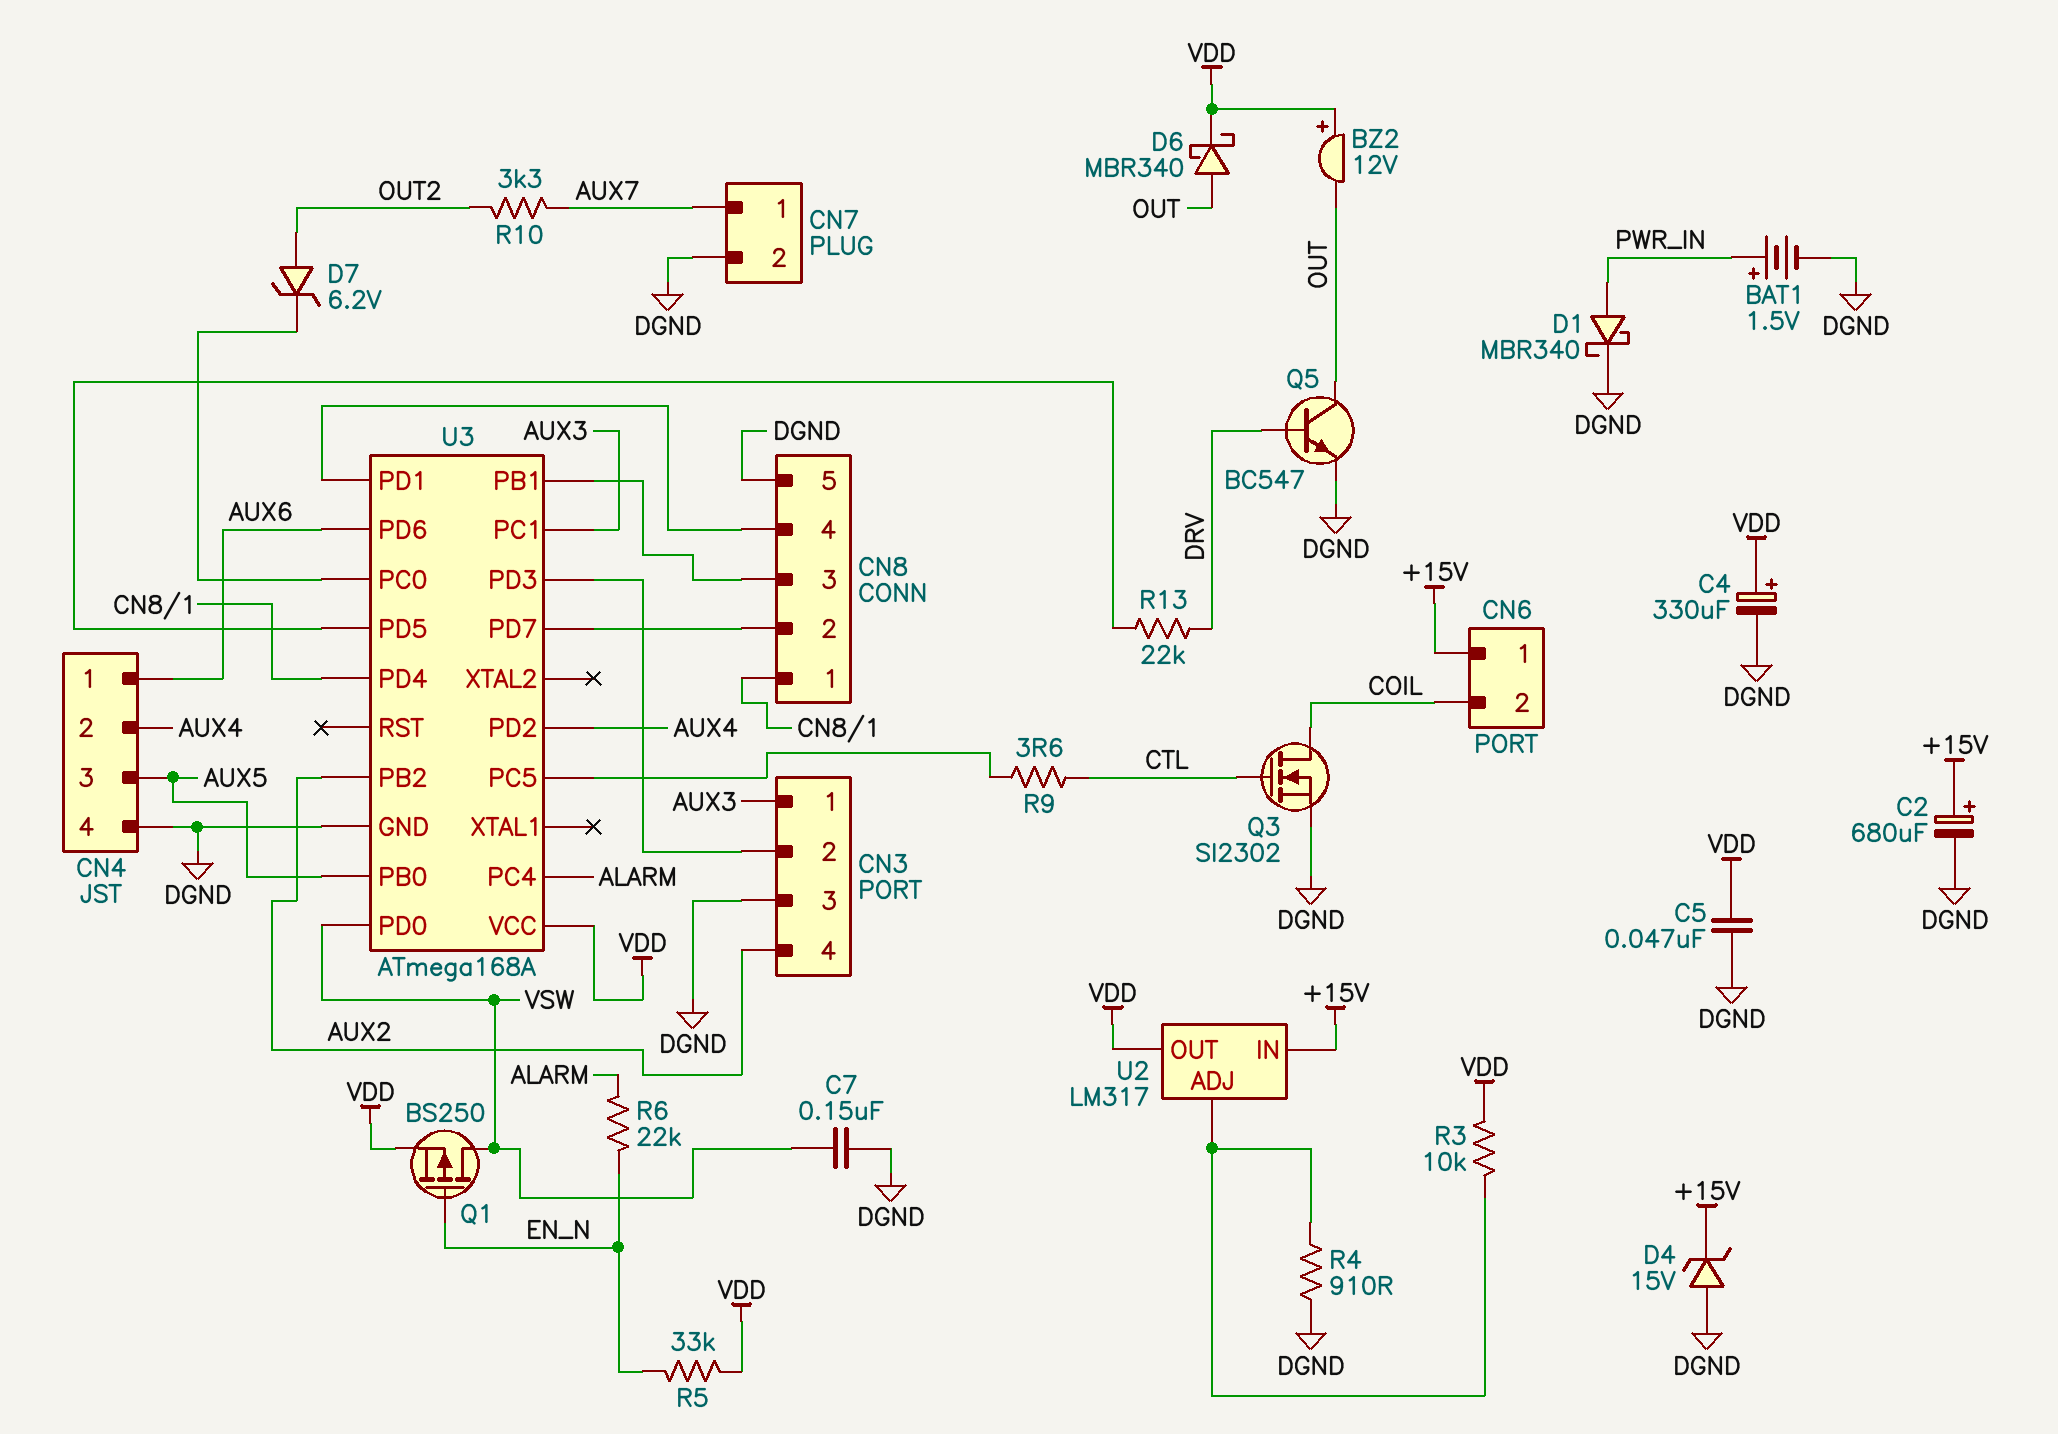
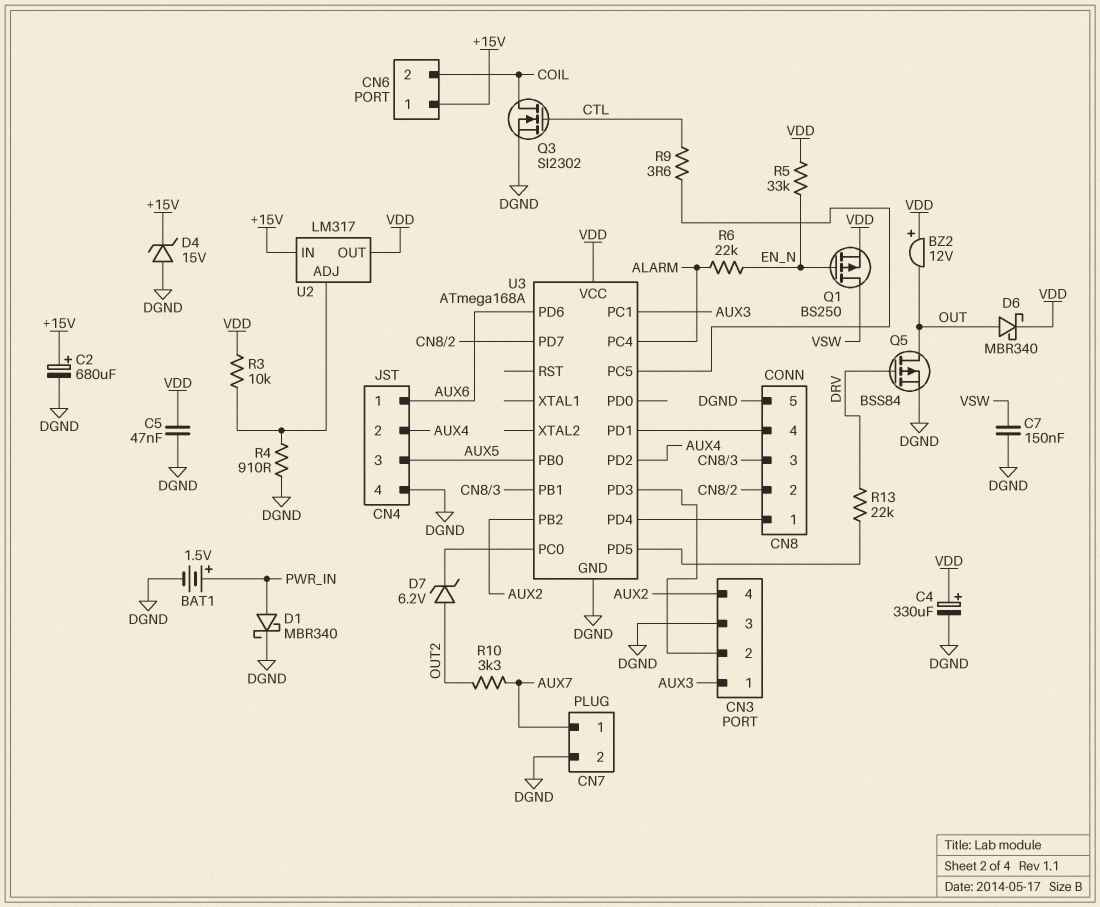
Q5: NPN BC547 (B DRV, C OUT, E DGND) -> PMOS BSS84 (G DRV, D OUT, S DGND)
U3 pin PD0: VSW -> none

